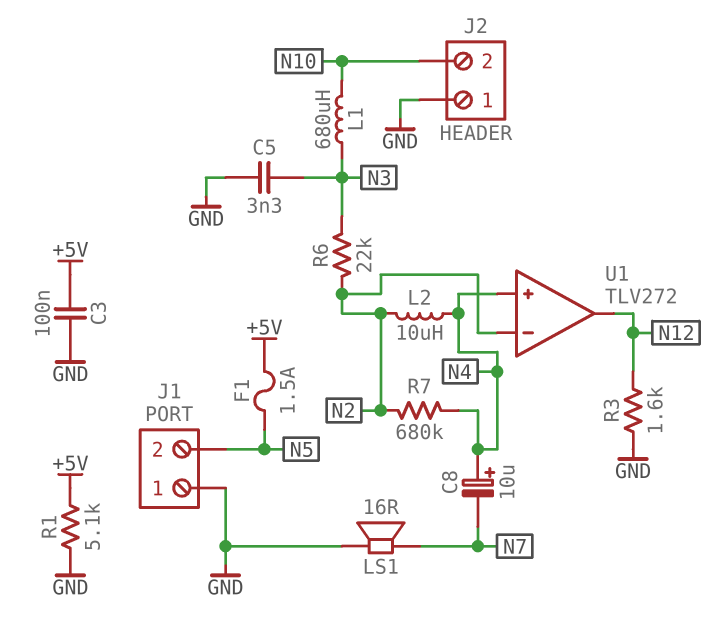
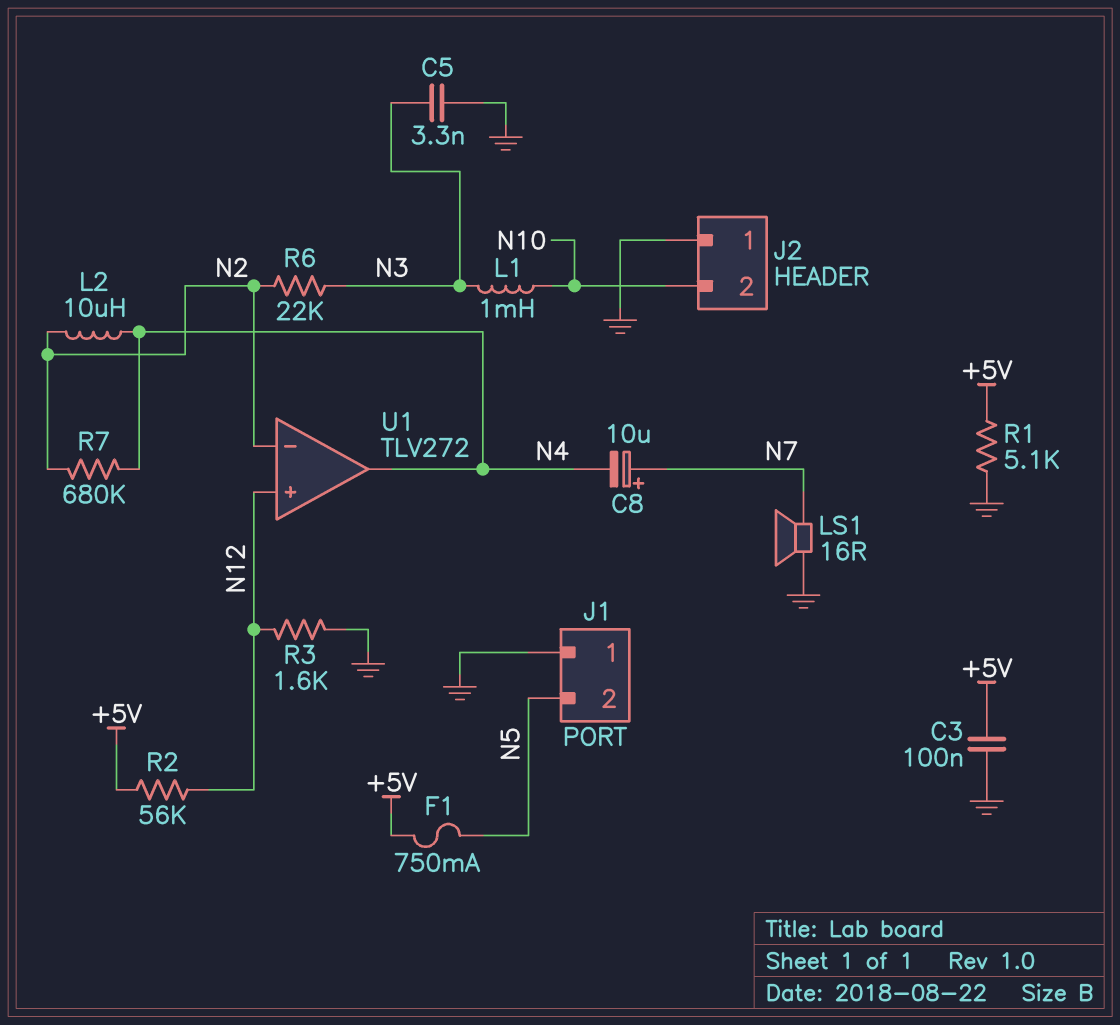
C8: 10uF (plus N4, minus N7) -> 10uF (plus N7, minus N4)
F1: 1.5A (+5V, N5) -> 750mA (+5V, N5)
L1: 680uH (N3, N10) -> 1mH (N3, N10)
R2: none -> 56k (+5V, N12)
U1 pin in+: N4 -> N12
U1 pin out: N12 -> N4

